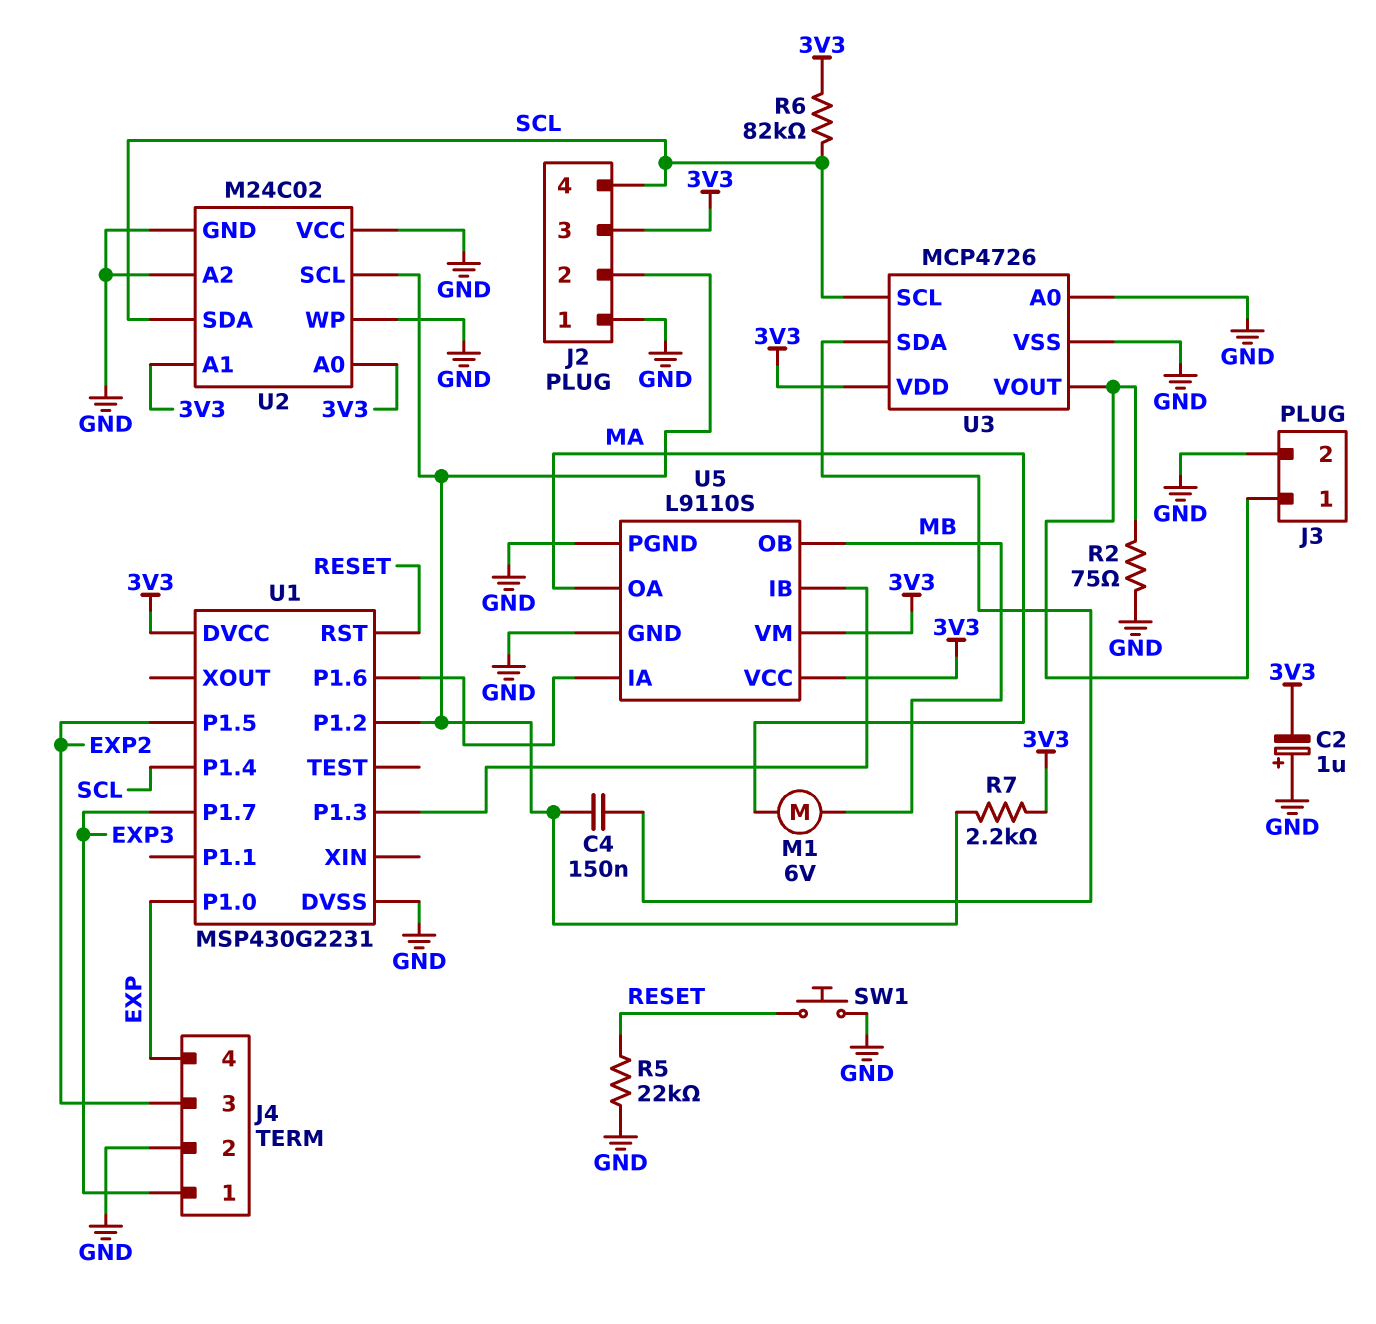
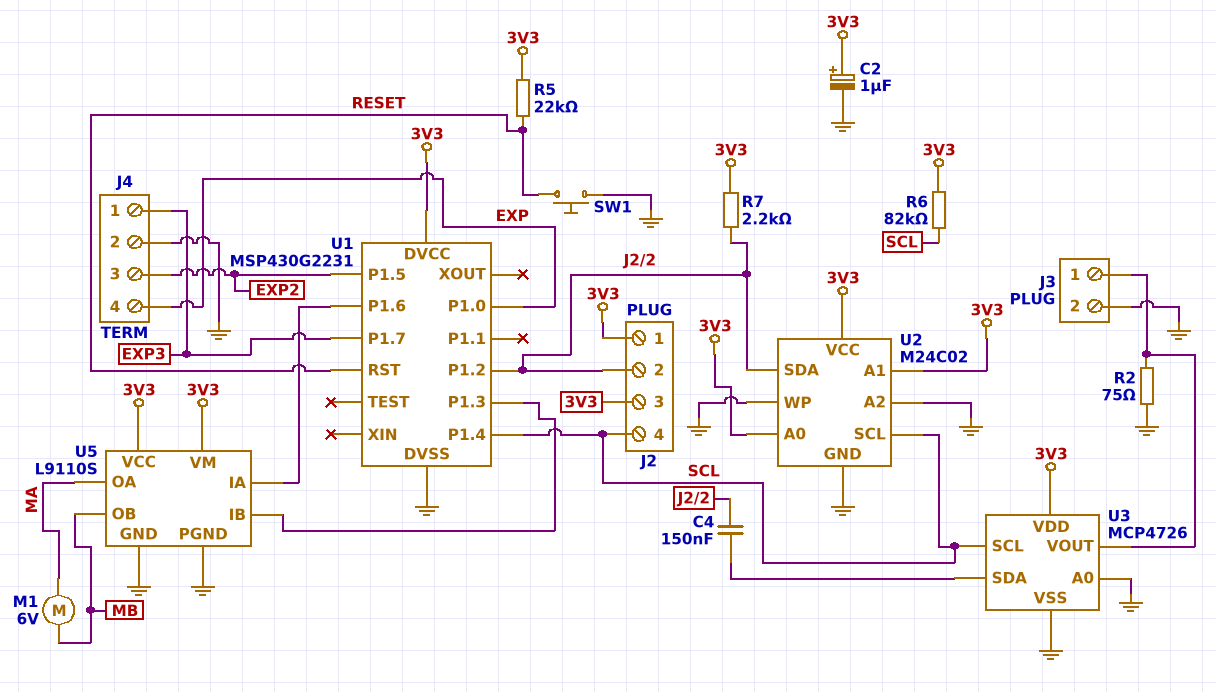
C2: 1uF (plus GND, minus 3V3) -> 1uF (plus 3V3, minus GND)
J2 pin 1: GND -> 3V3
R5: 22k (GND, RESET) -> 22k (3V3, RESET)
U2 pin SCL: J2/2 -> SCL
U2 pin SDA: SCL -> J2/2
U2 pin VCC: GND -> 3V3

